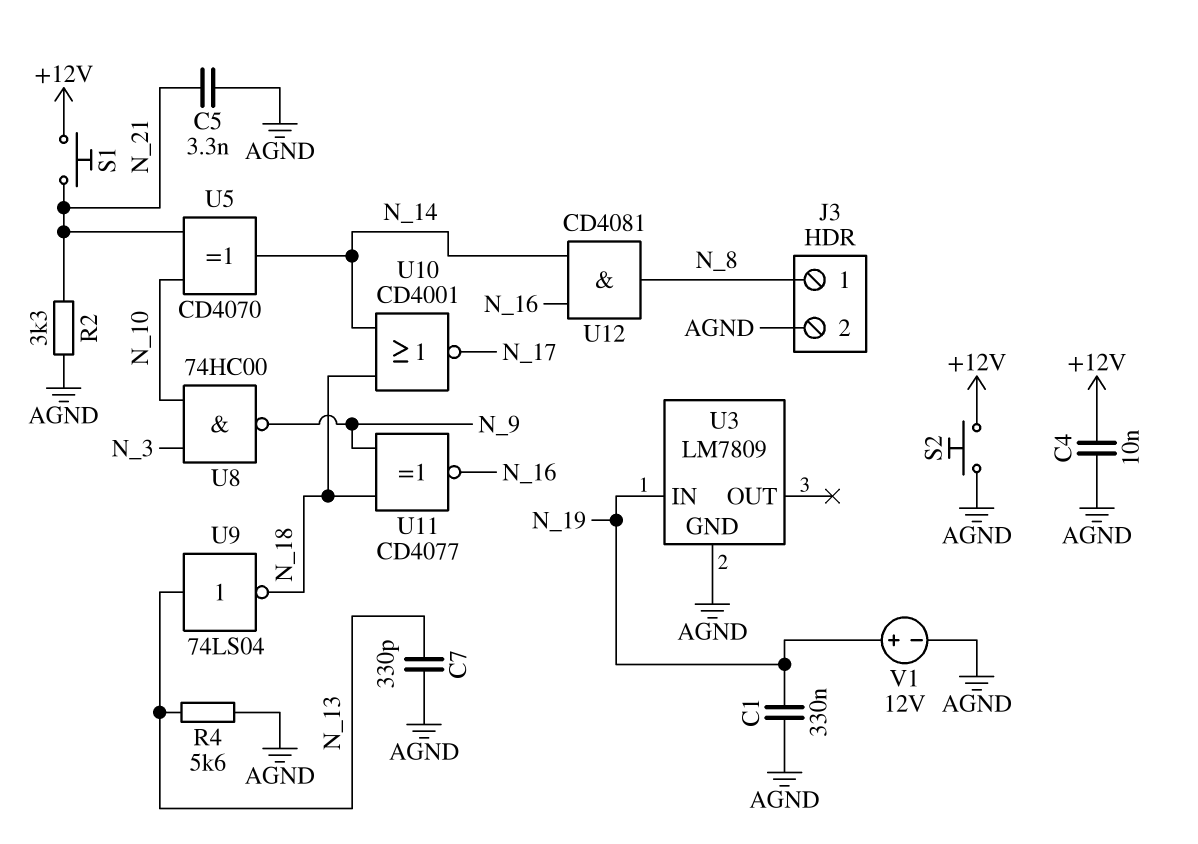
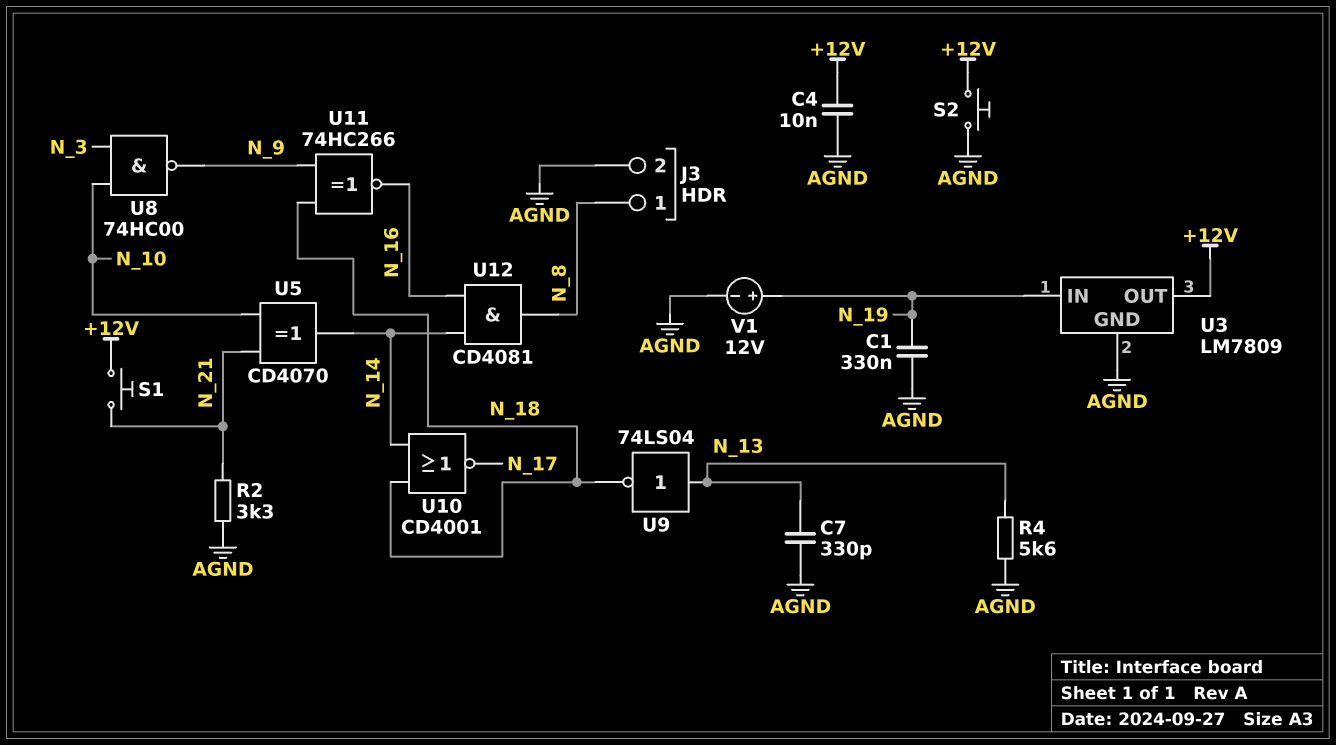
C5: 3.3nF (AGND, N_21) -> none
U3 pin OUT: none -> +12V
U11: XNOR CD4077 (in N_9, in N_18, out N_16) -> XNOR 74HC266 (in N_9, in N_18, out N_16)

